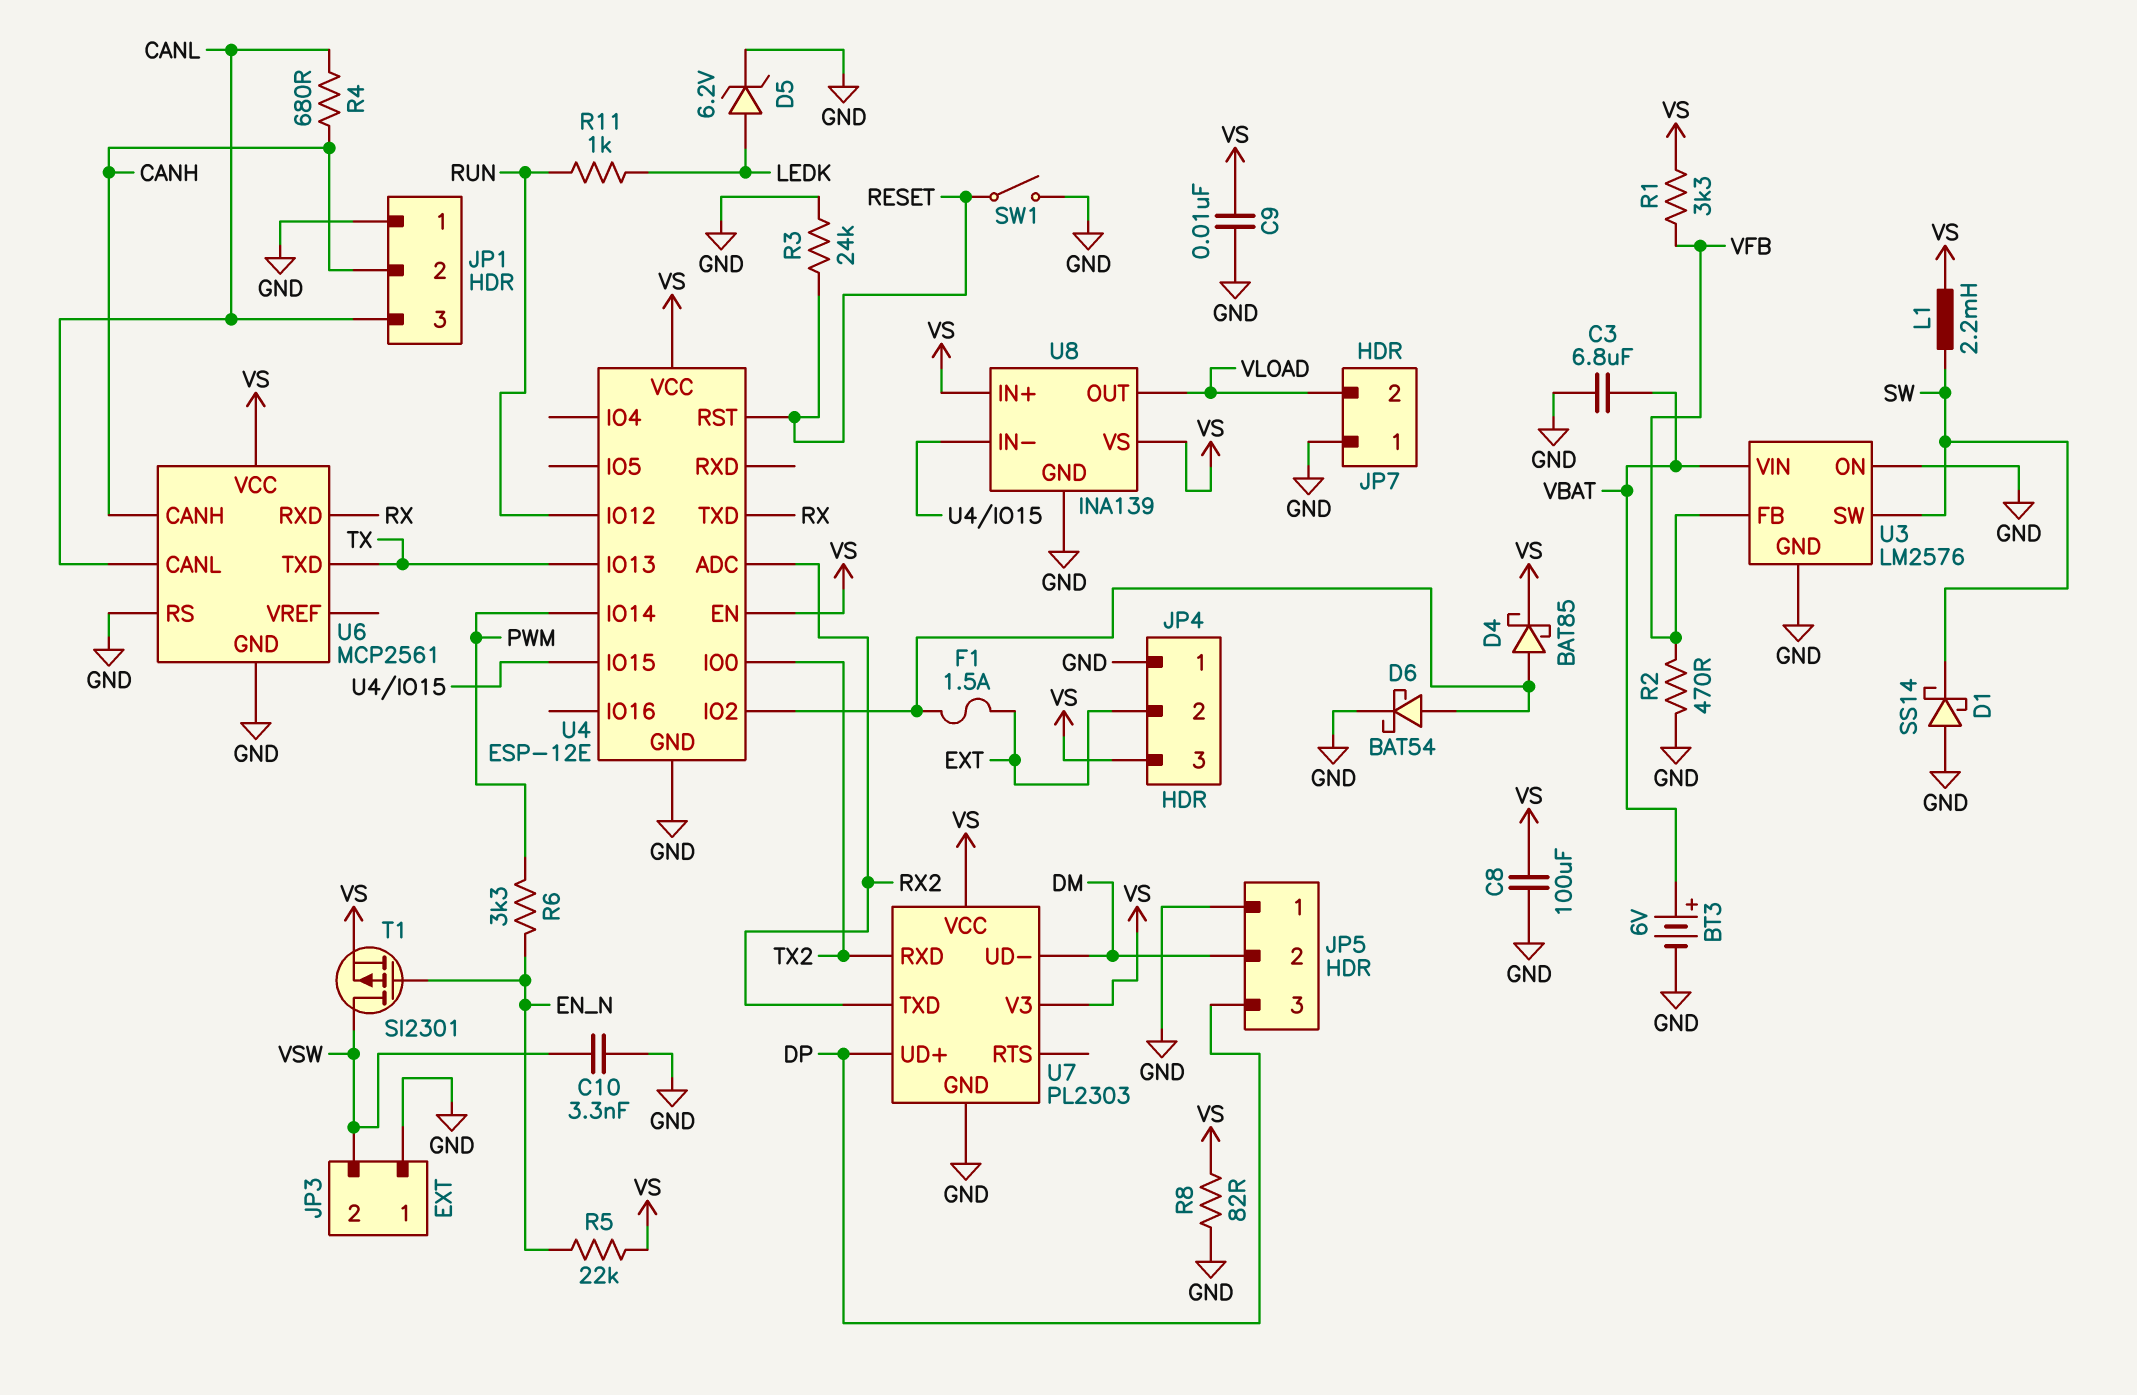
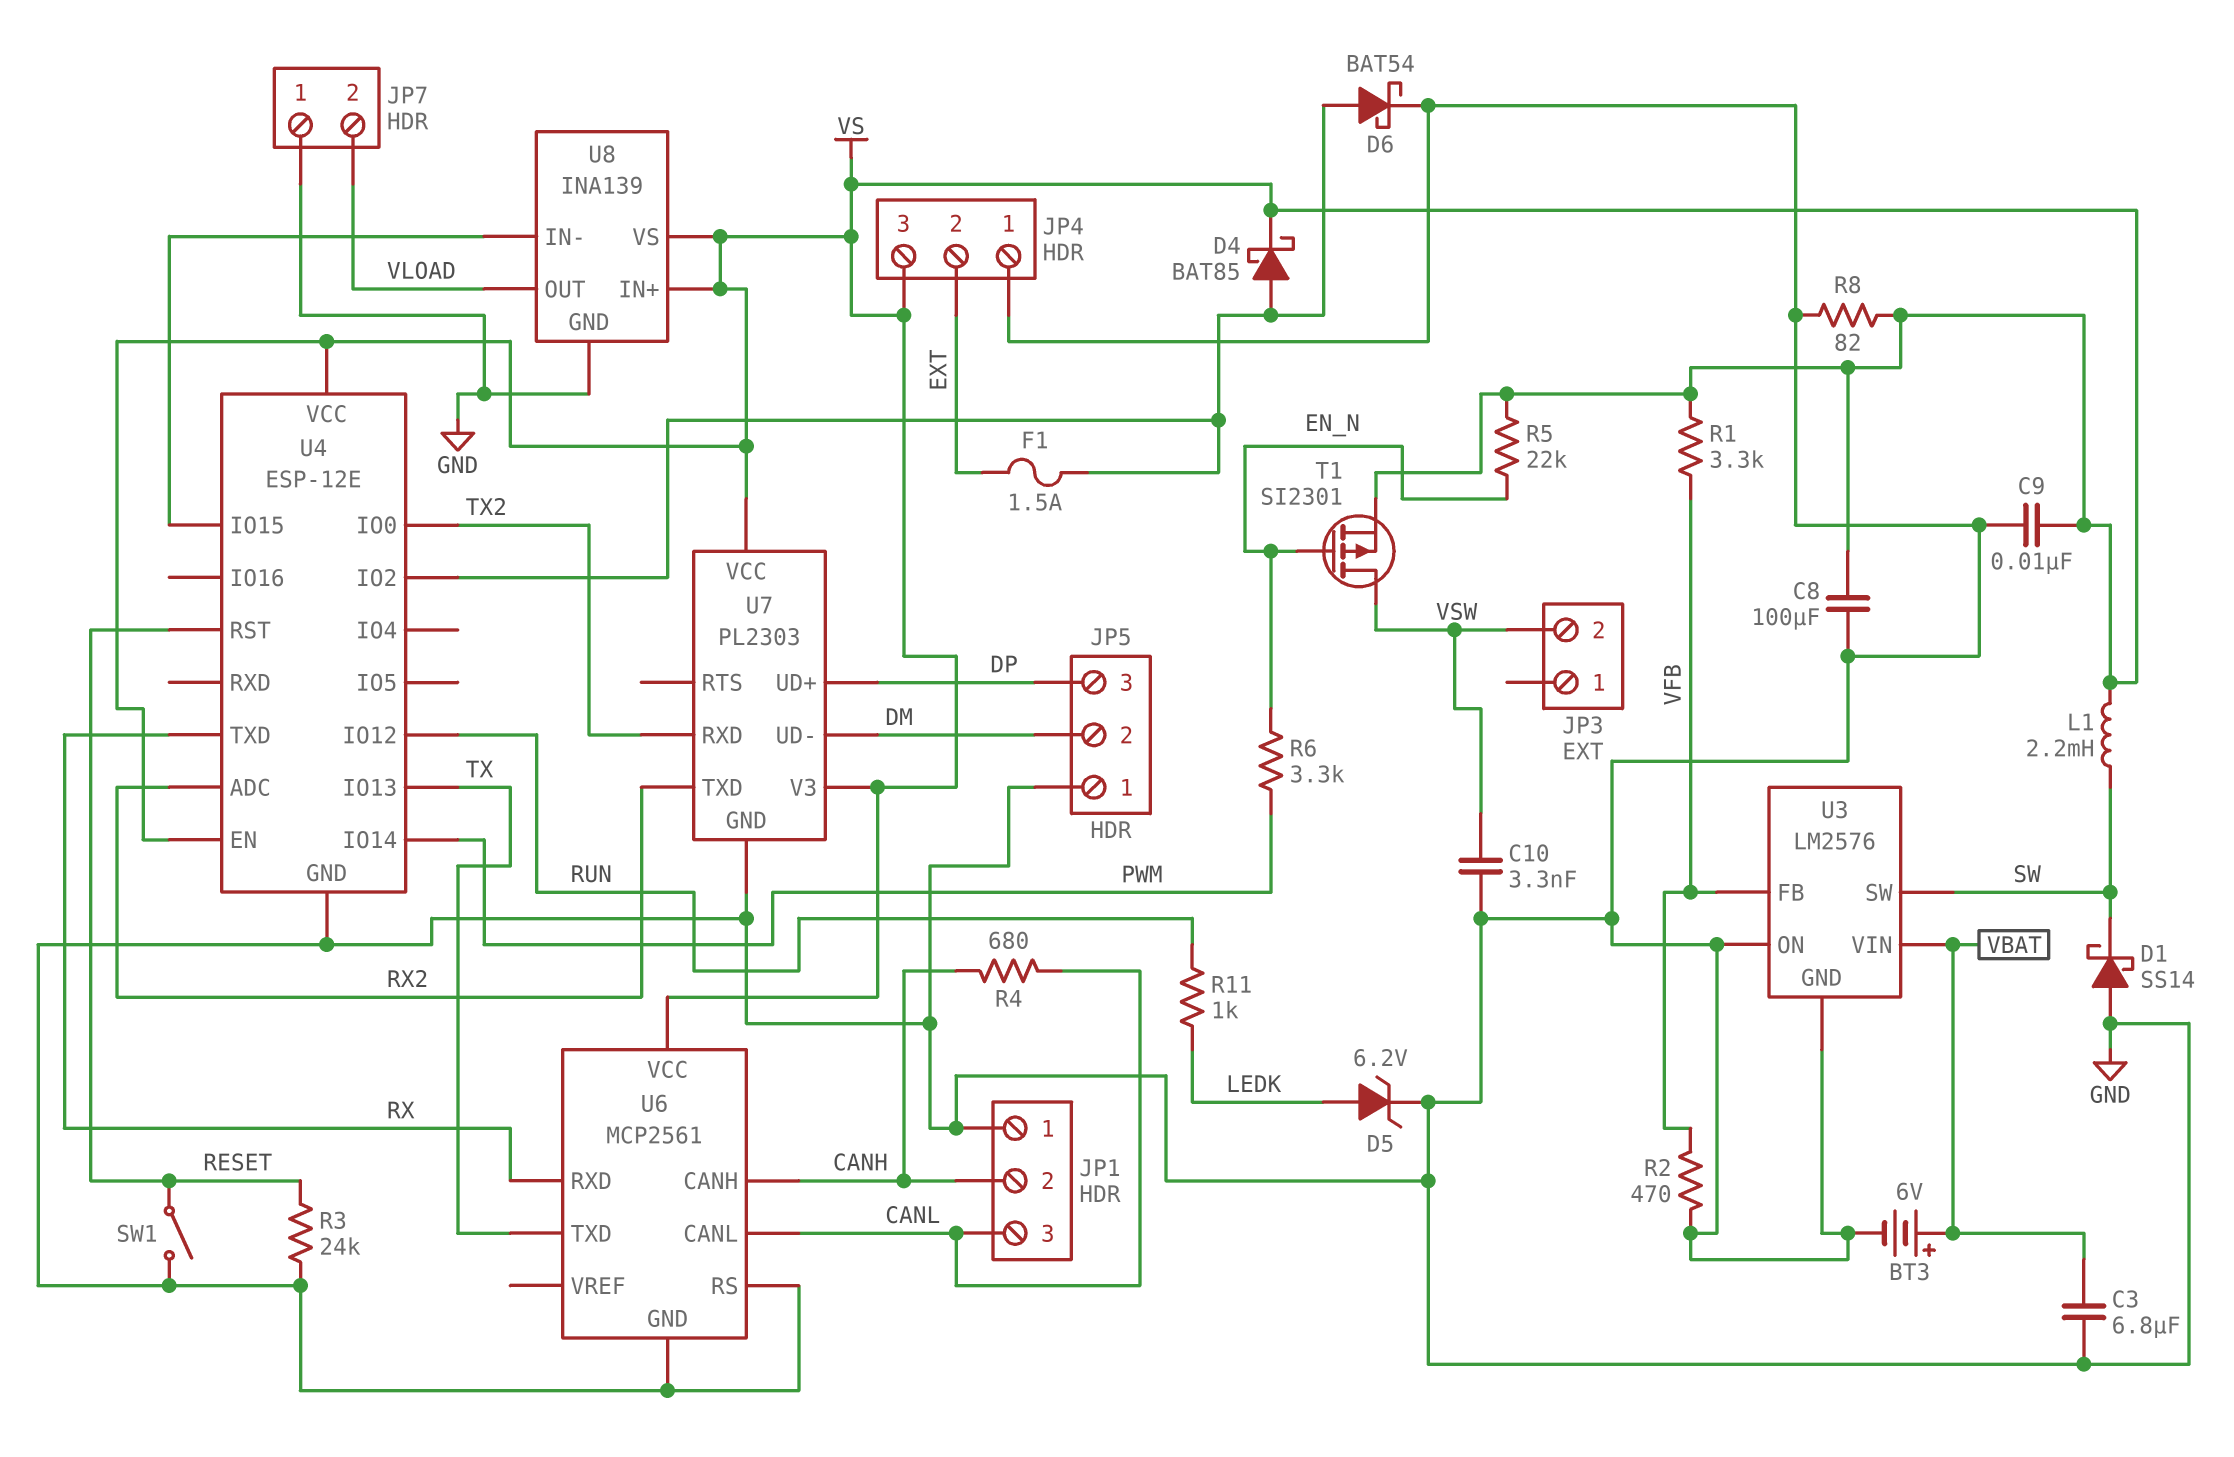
JP3 pin 1: GND -> none

